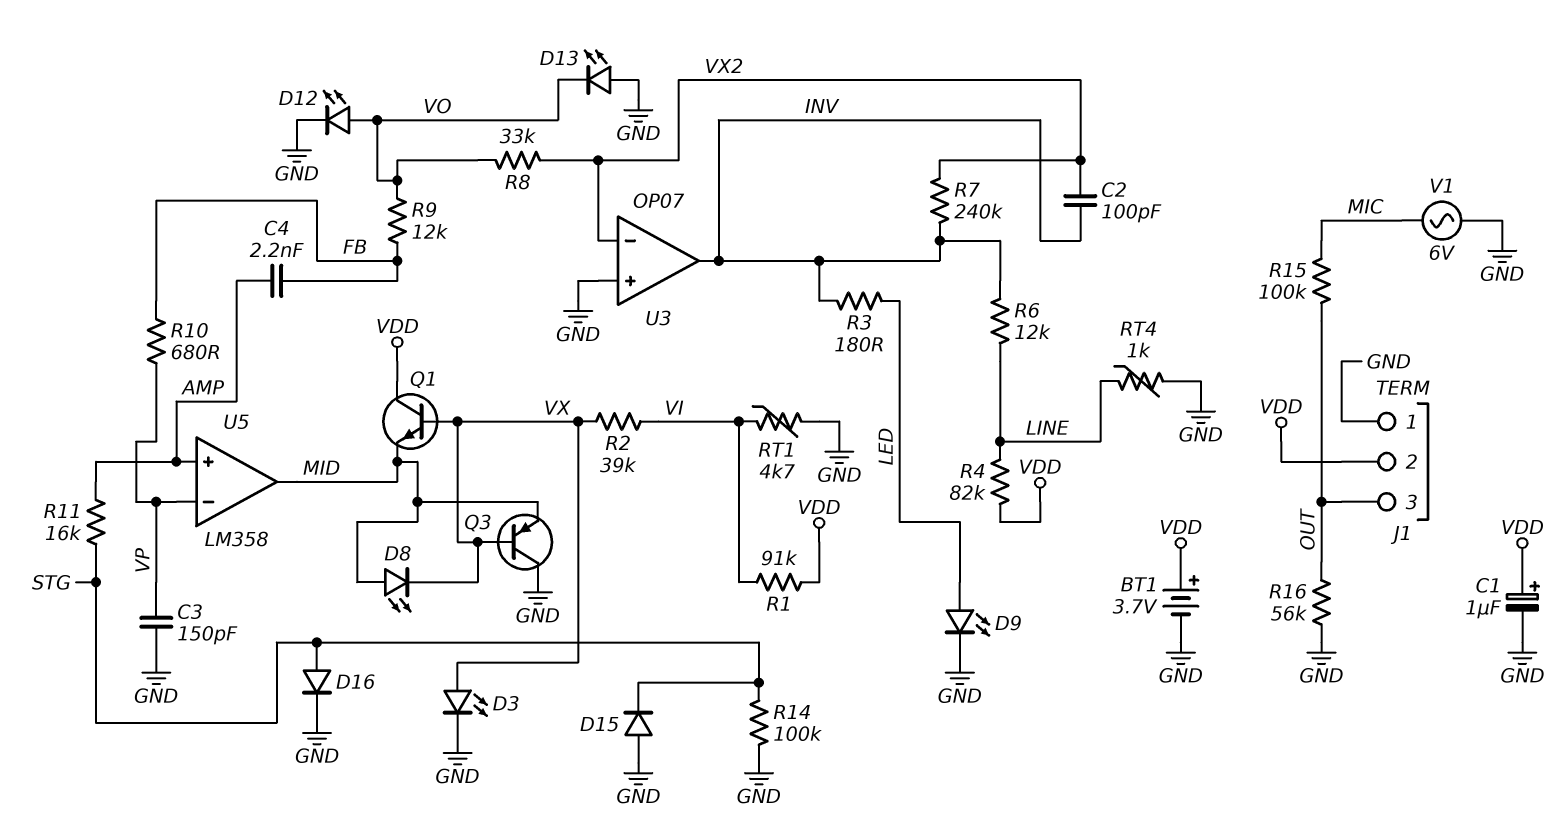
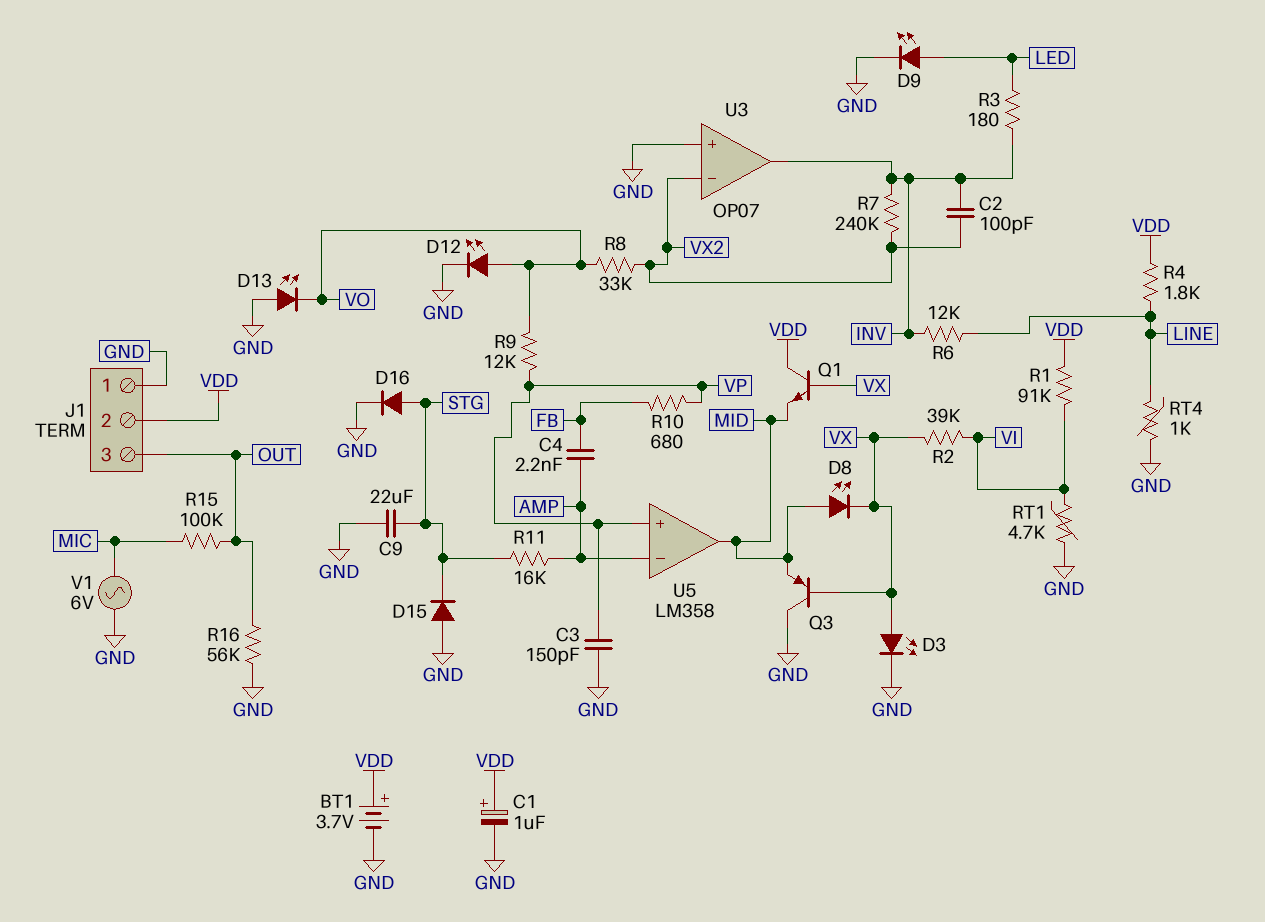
C9: none -> 22uF (GND, STG)
R4: 82k (LINE, VDD) -> 1.8k (LINE, VDD)
R9: 12k (FB, VO) -> 12k (VO, VP)
R14: 100k (GND, STG) -> none
U5 pin in+: AMP -> VP
U5 pin in-: VP -> AMP

